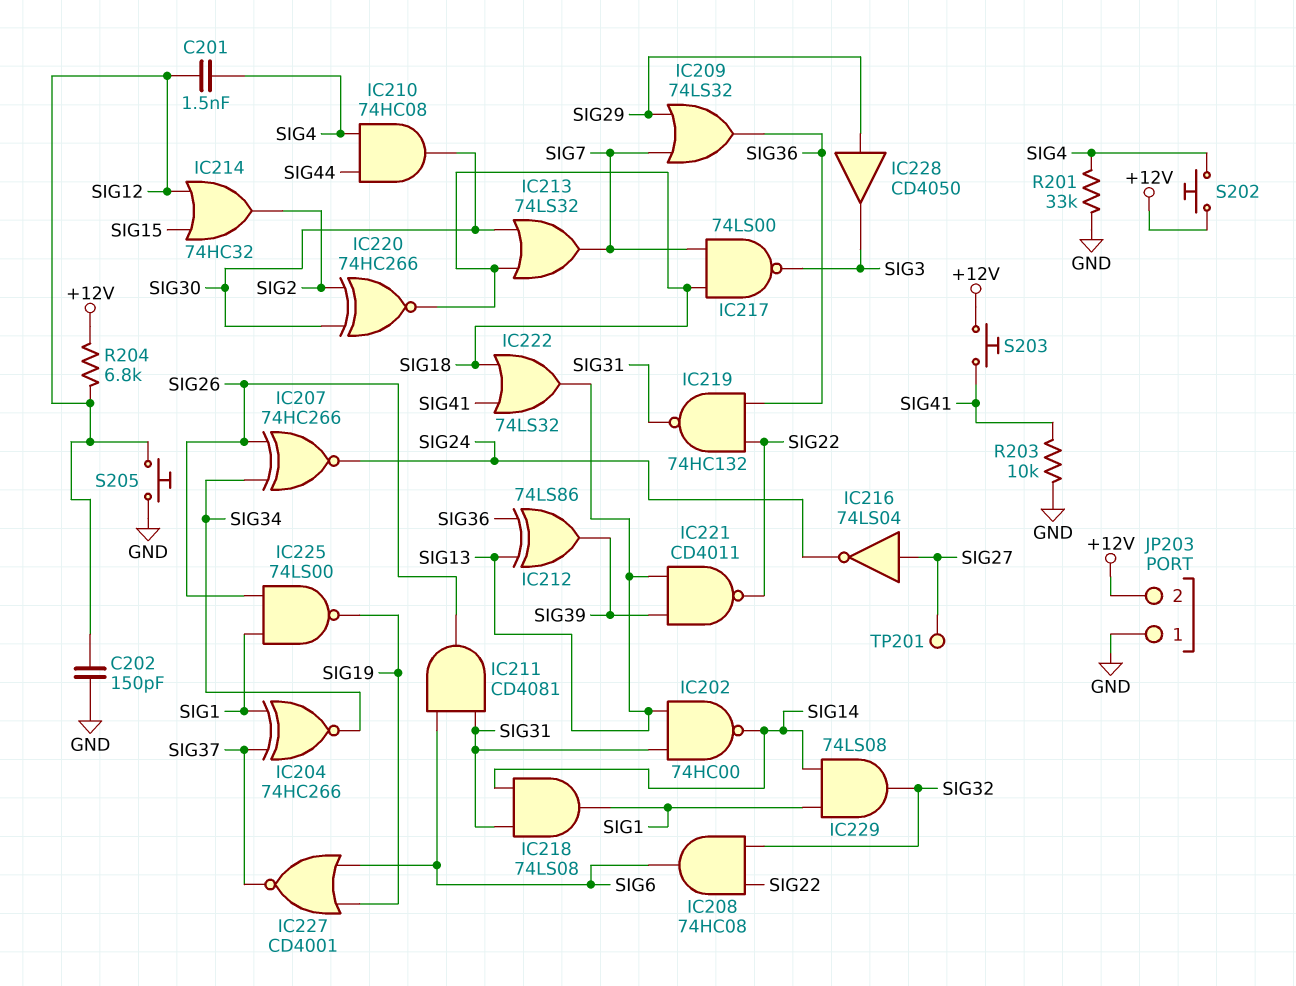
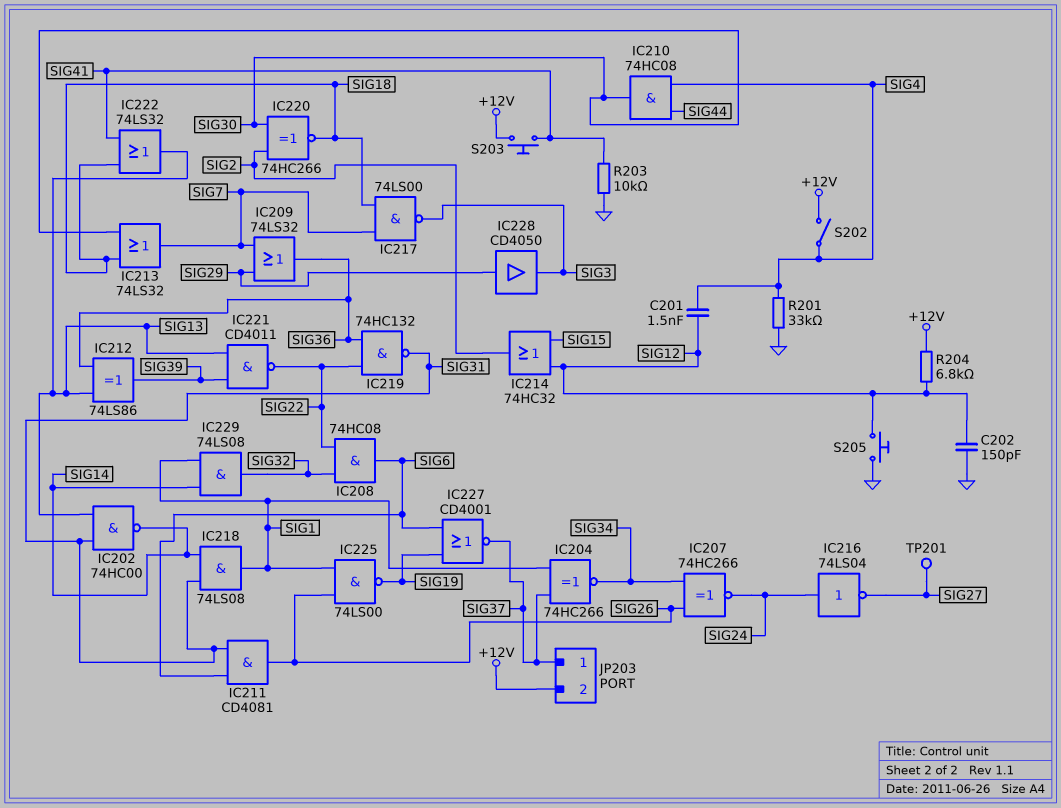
IC216: NOT 74LS04 (in SIG27, out SIG24) -> NOT 74LS04 (in SIG24, out SIG27)
JP203 pin 1: GND -> SIG37
S202: button (+12V, SIG4) -> switch (+12V, SIG4)

